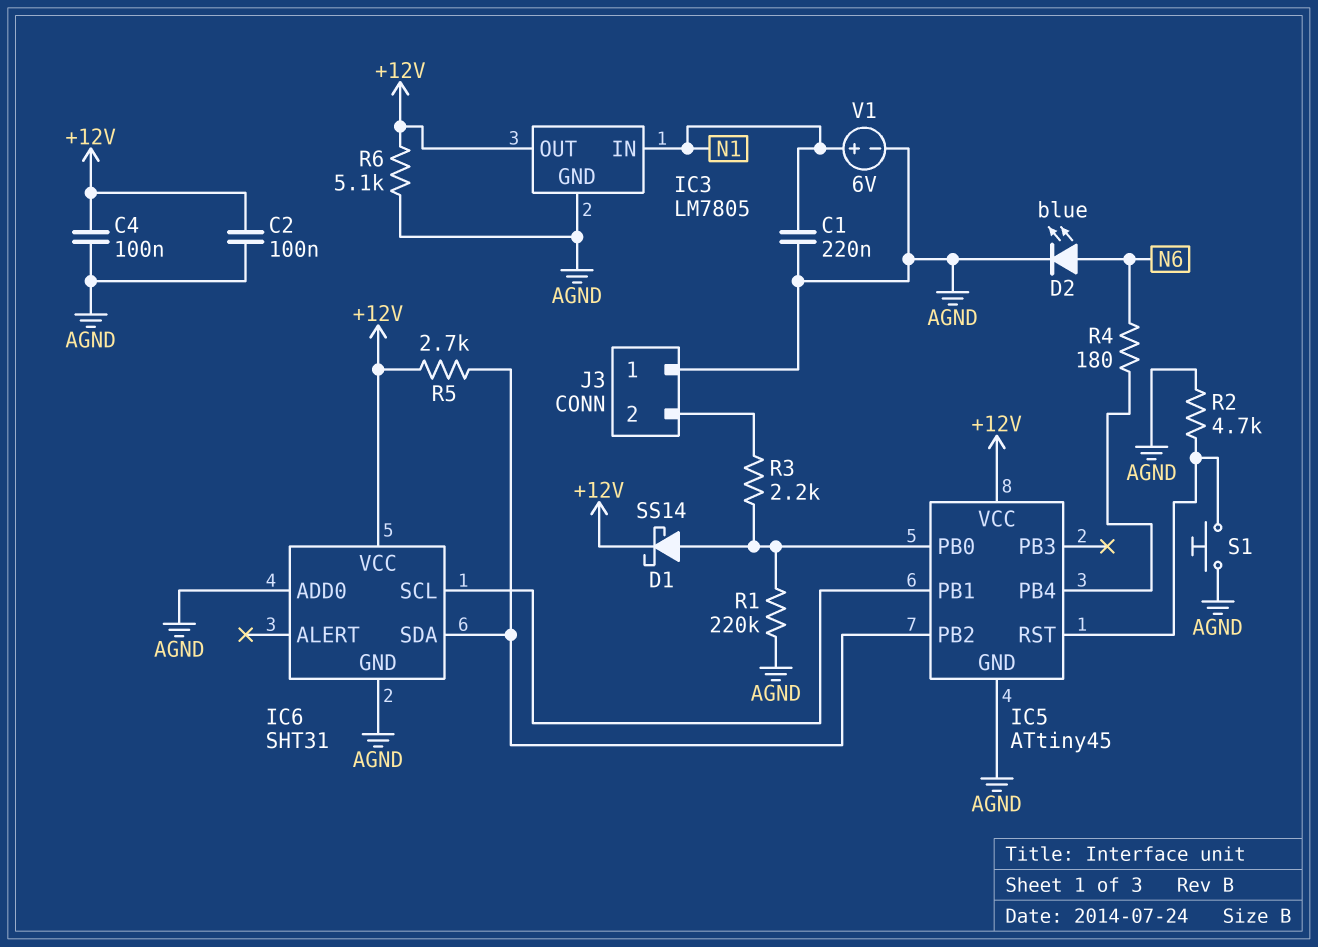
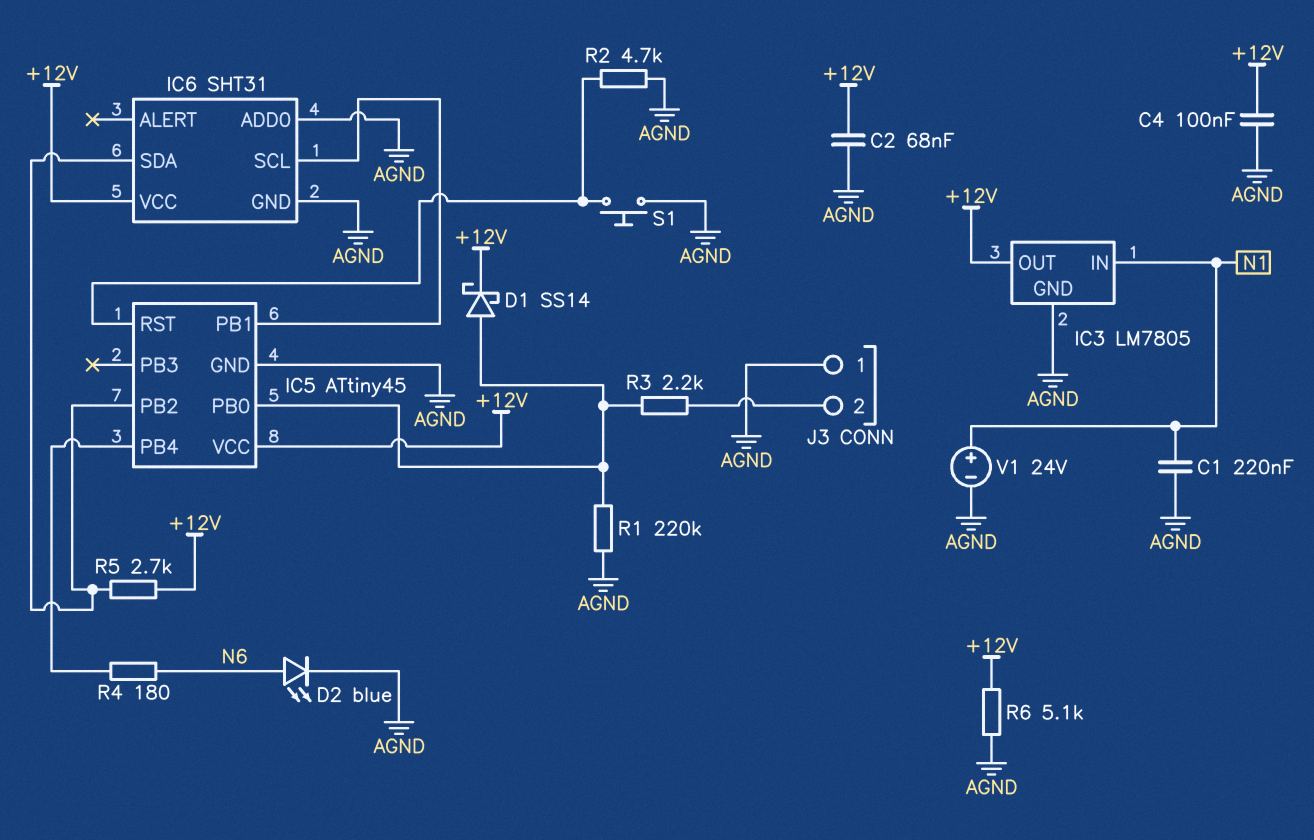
C2: 100nF (+12V, AGND) -> 68nF (+12V, AGND)
V1: 6V (plus N1, minus AGND) -> 24V (plus N1, minus AGND)

